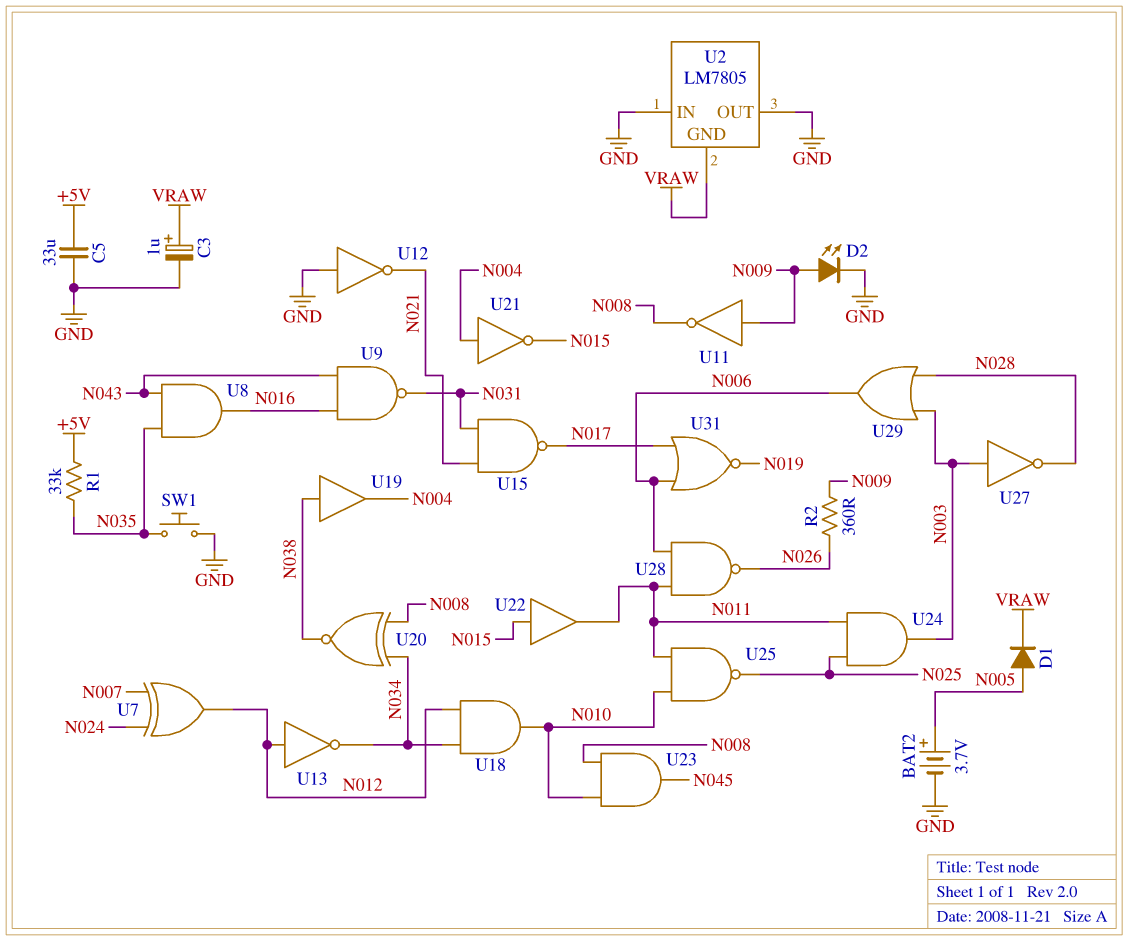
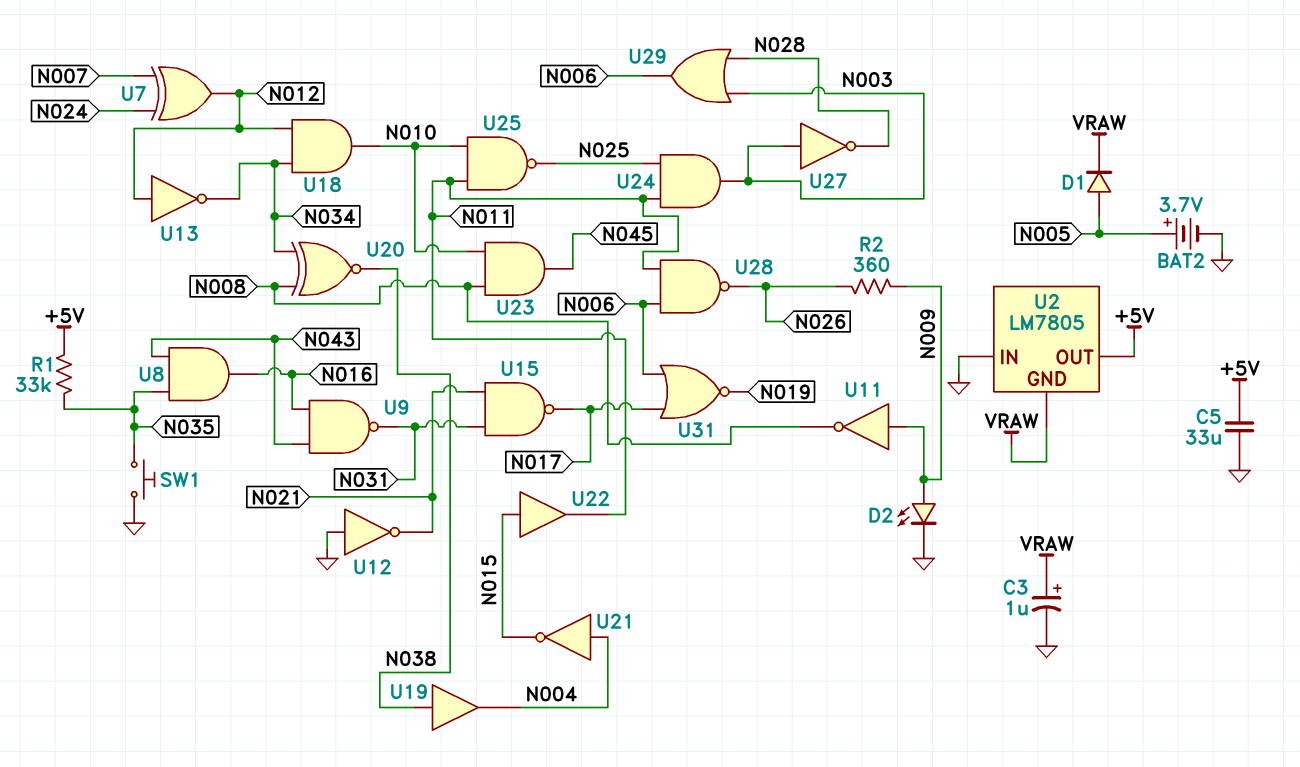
U2 pin OUT: GND -> +5V

